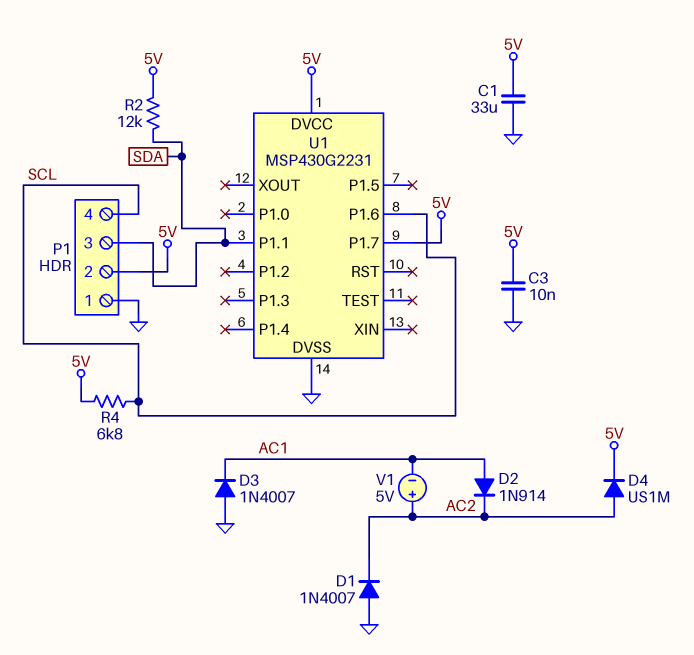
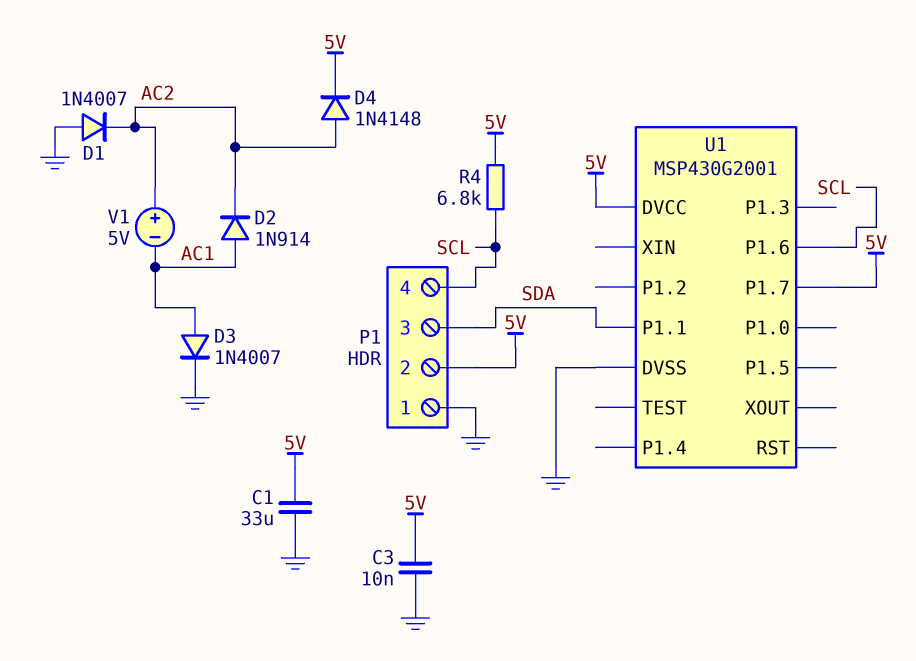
D3: diode 1N4007 (A GND, K AC1) -> diode 1N4007 (A AC1, K GND)
D4: diode US1M (A AC2, K 5V) -> diode 1N4148 (A AC2, K 5V)
R2: 12k (5V, SDA) -> none
U1: MSP430G2231 -> MSP430G2001

